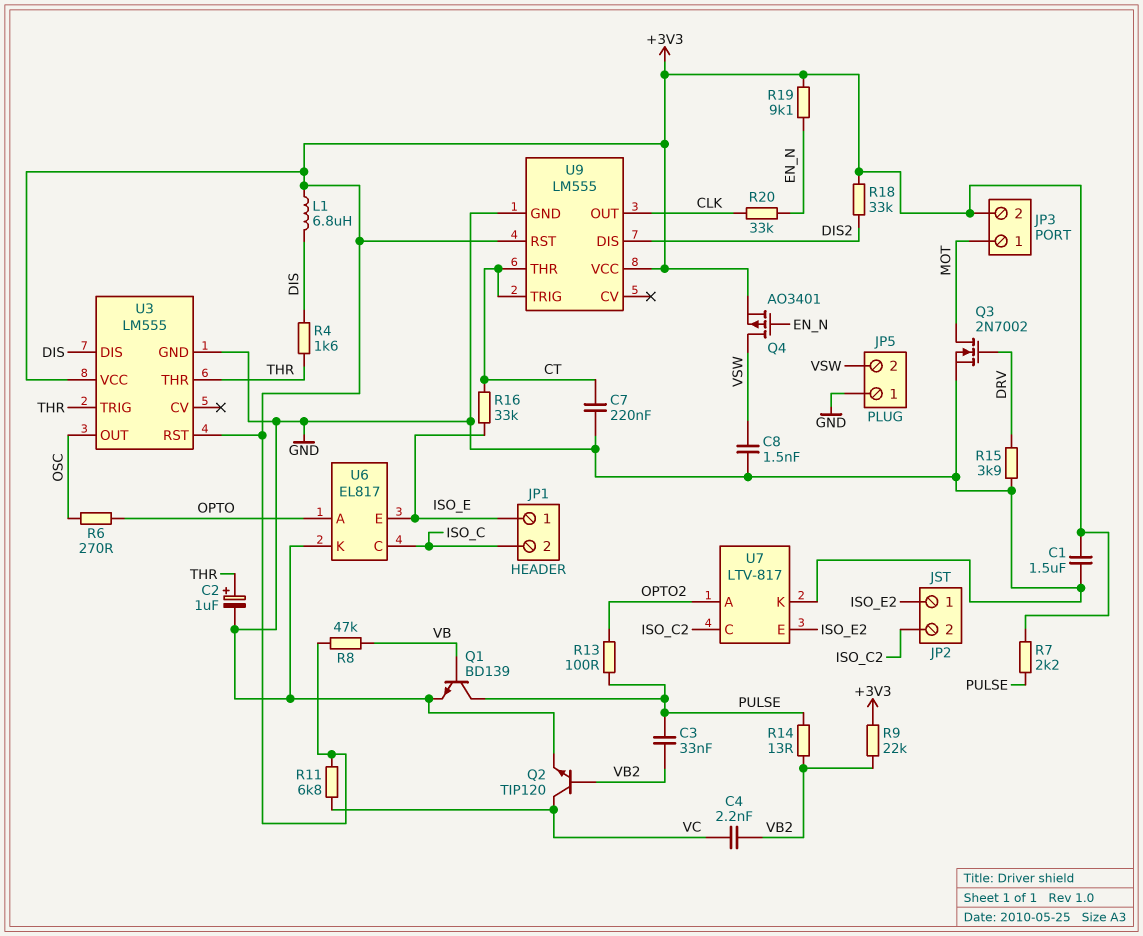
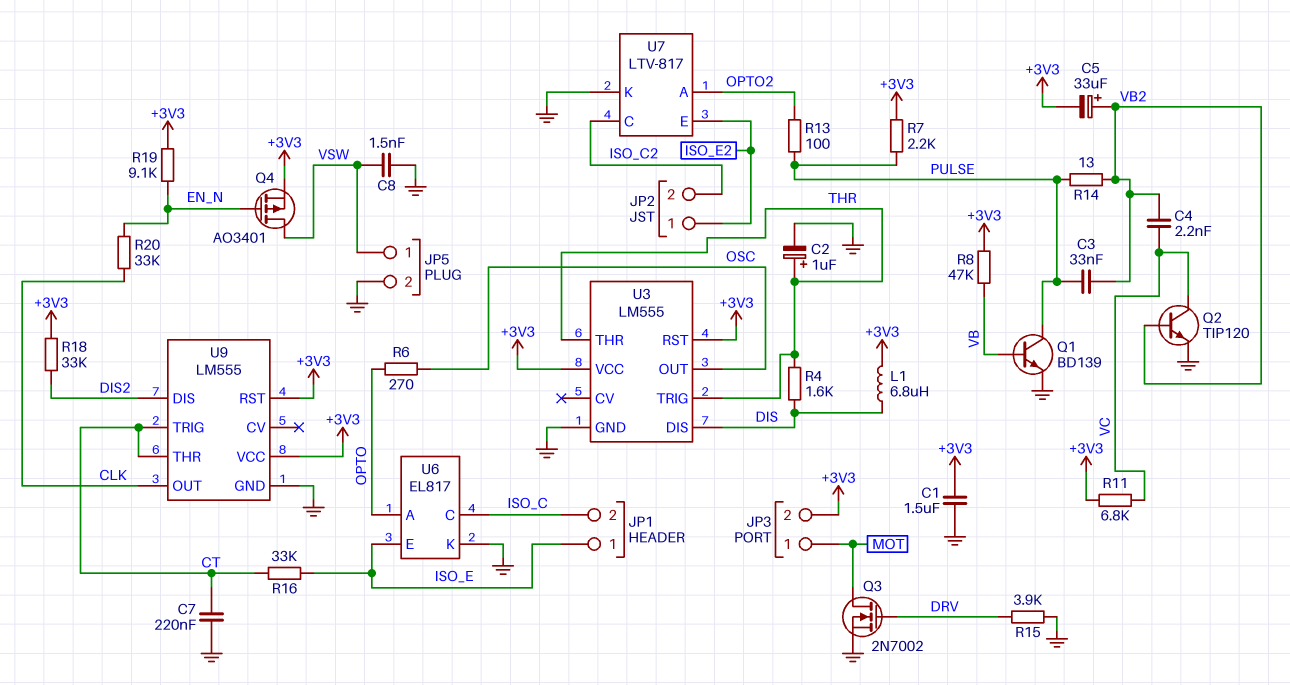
C5: none -> 33uF (plus VB2, minus +3V3)
JP5 pin 1: GND -> VSW
JP5 pin 2: VSW -> GND
R9: 22k (+3V3, VB2) -> none

